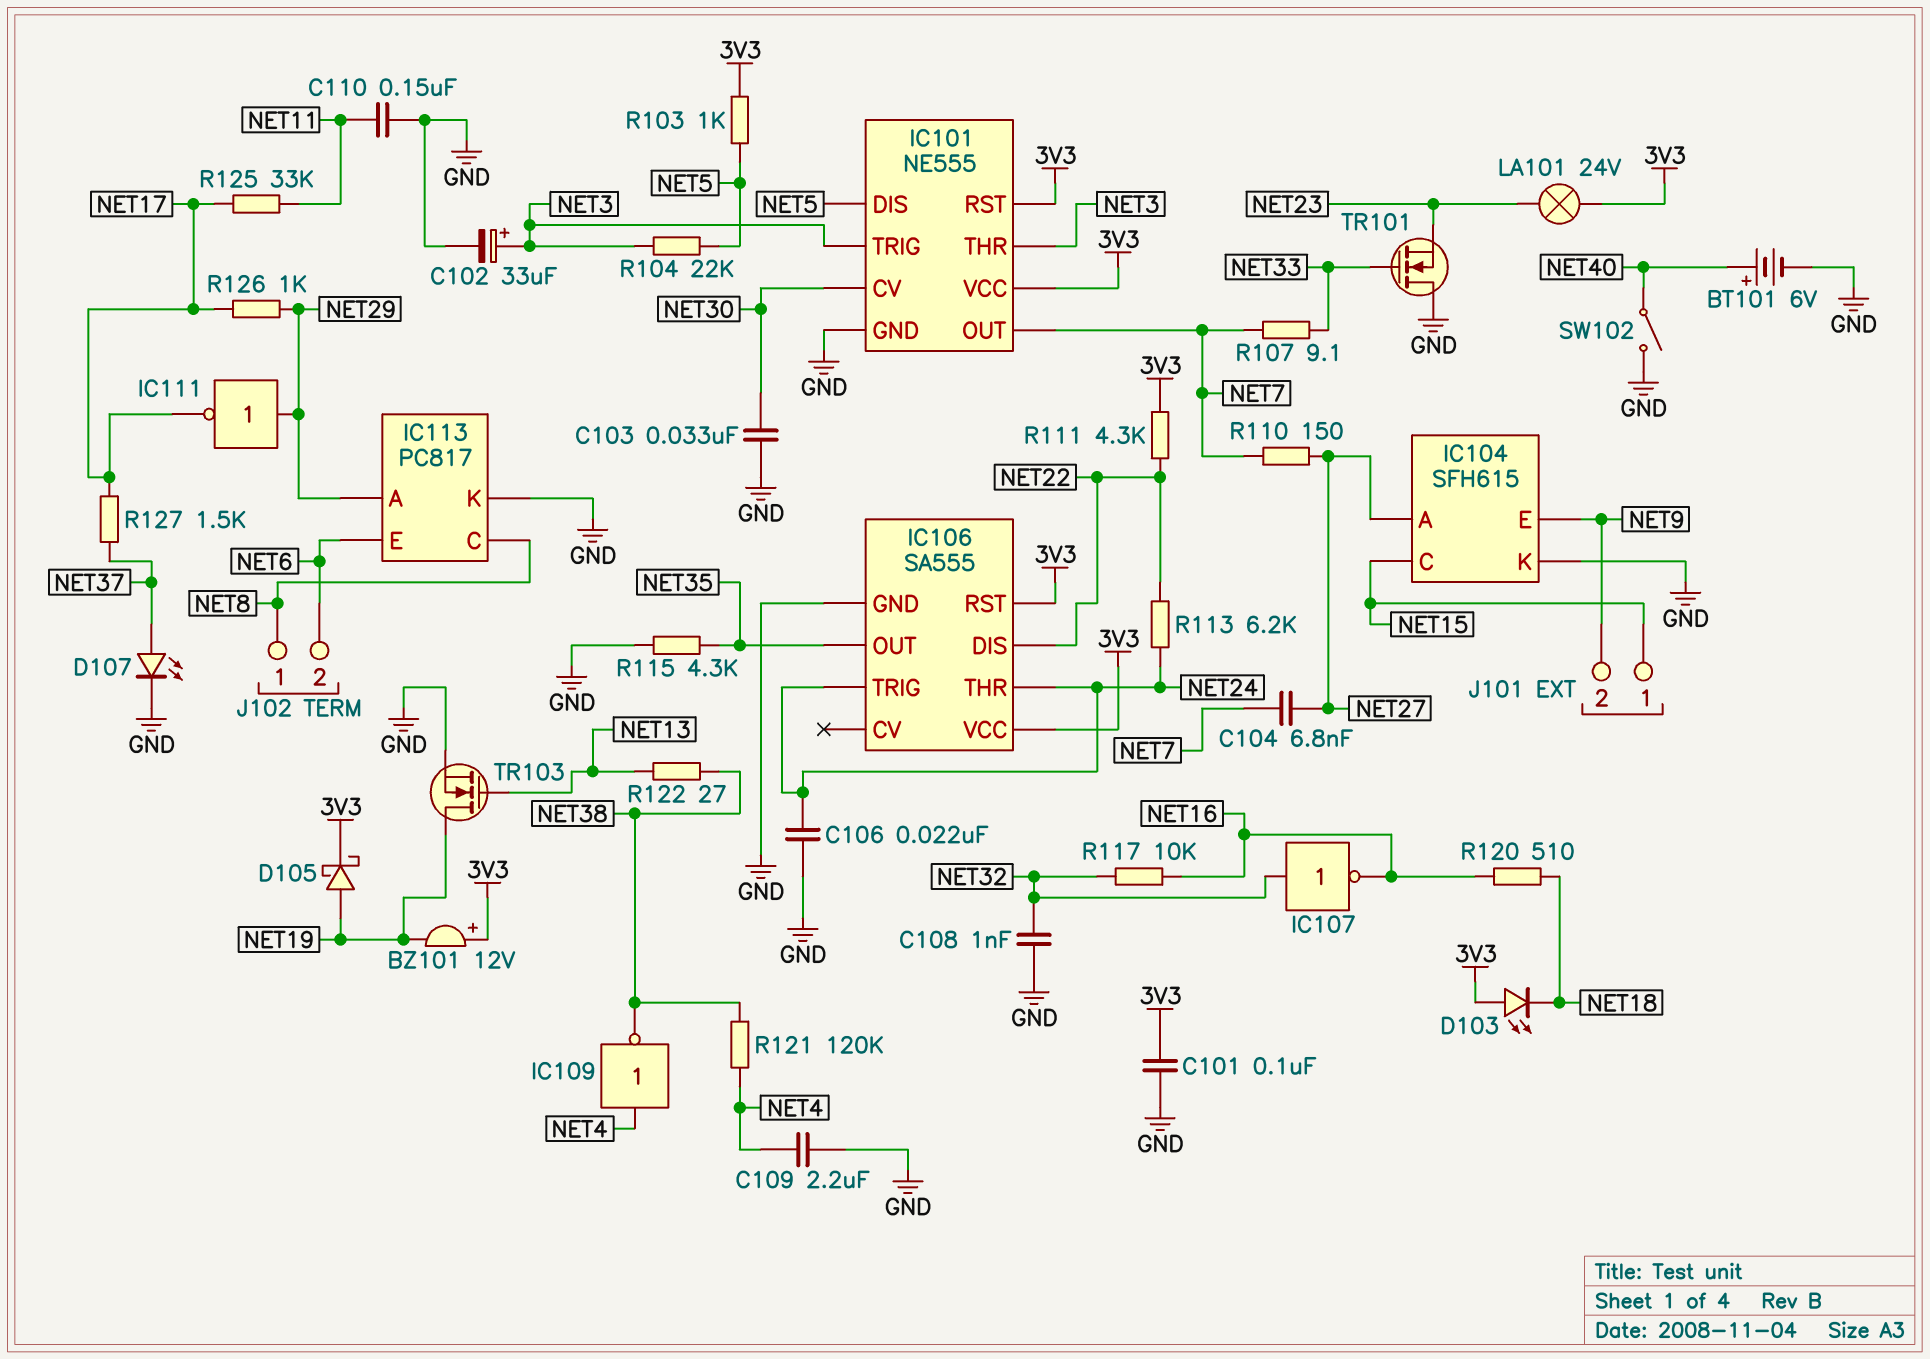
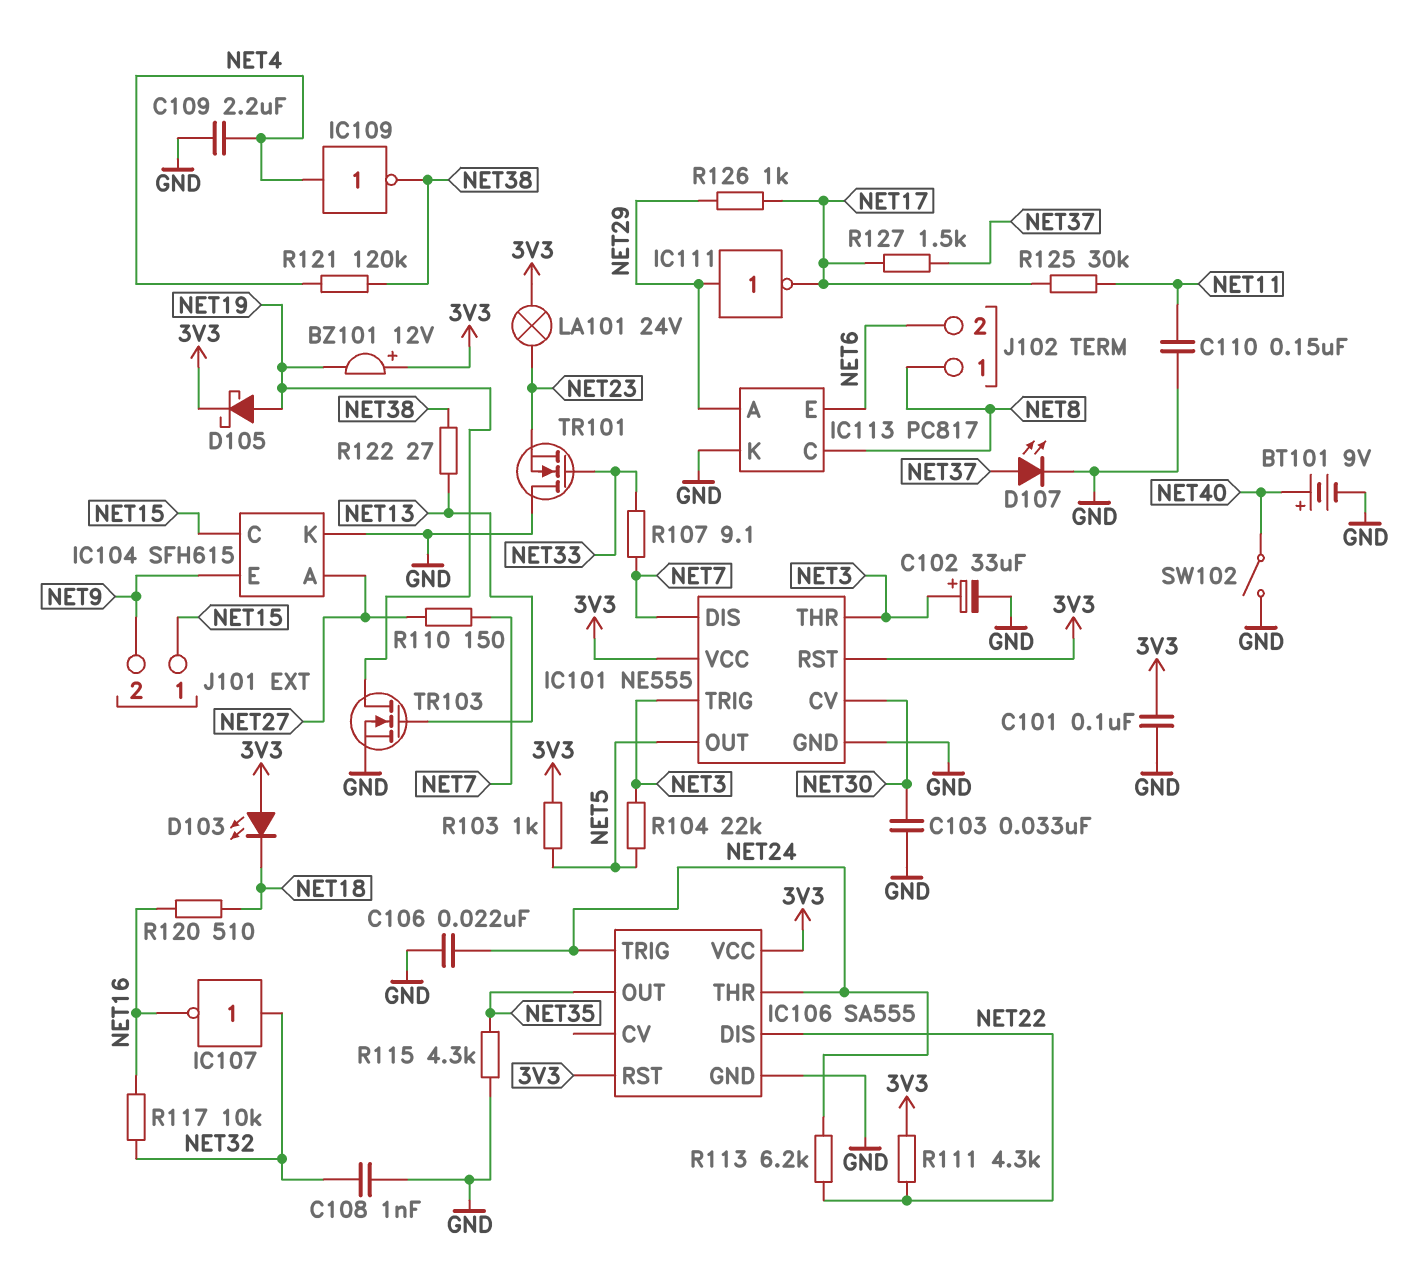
BT101: 6V (plus NET40, minus GND) -> 9V (plus NET40, minus GND)
C104: 6.8nF (NET7, NET27) -> none
IC101 pin DIS: NET5 -> NET7
IC101 pin OUT: NET7 -> NET5
R125: 33k (NET11, NET17) -> 30k (NET11, NET17)

